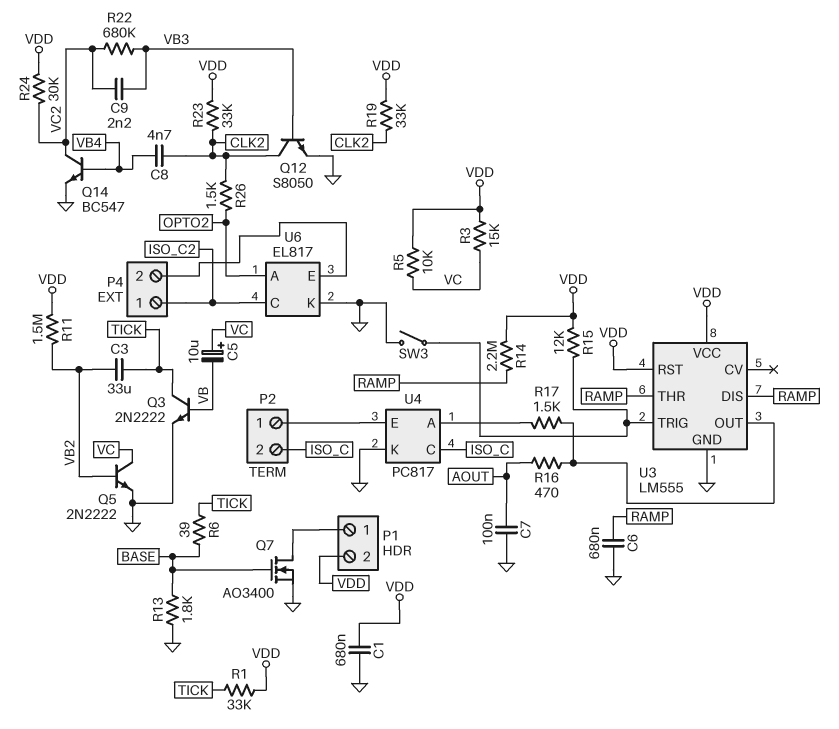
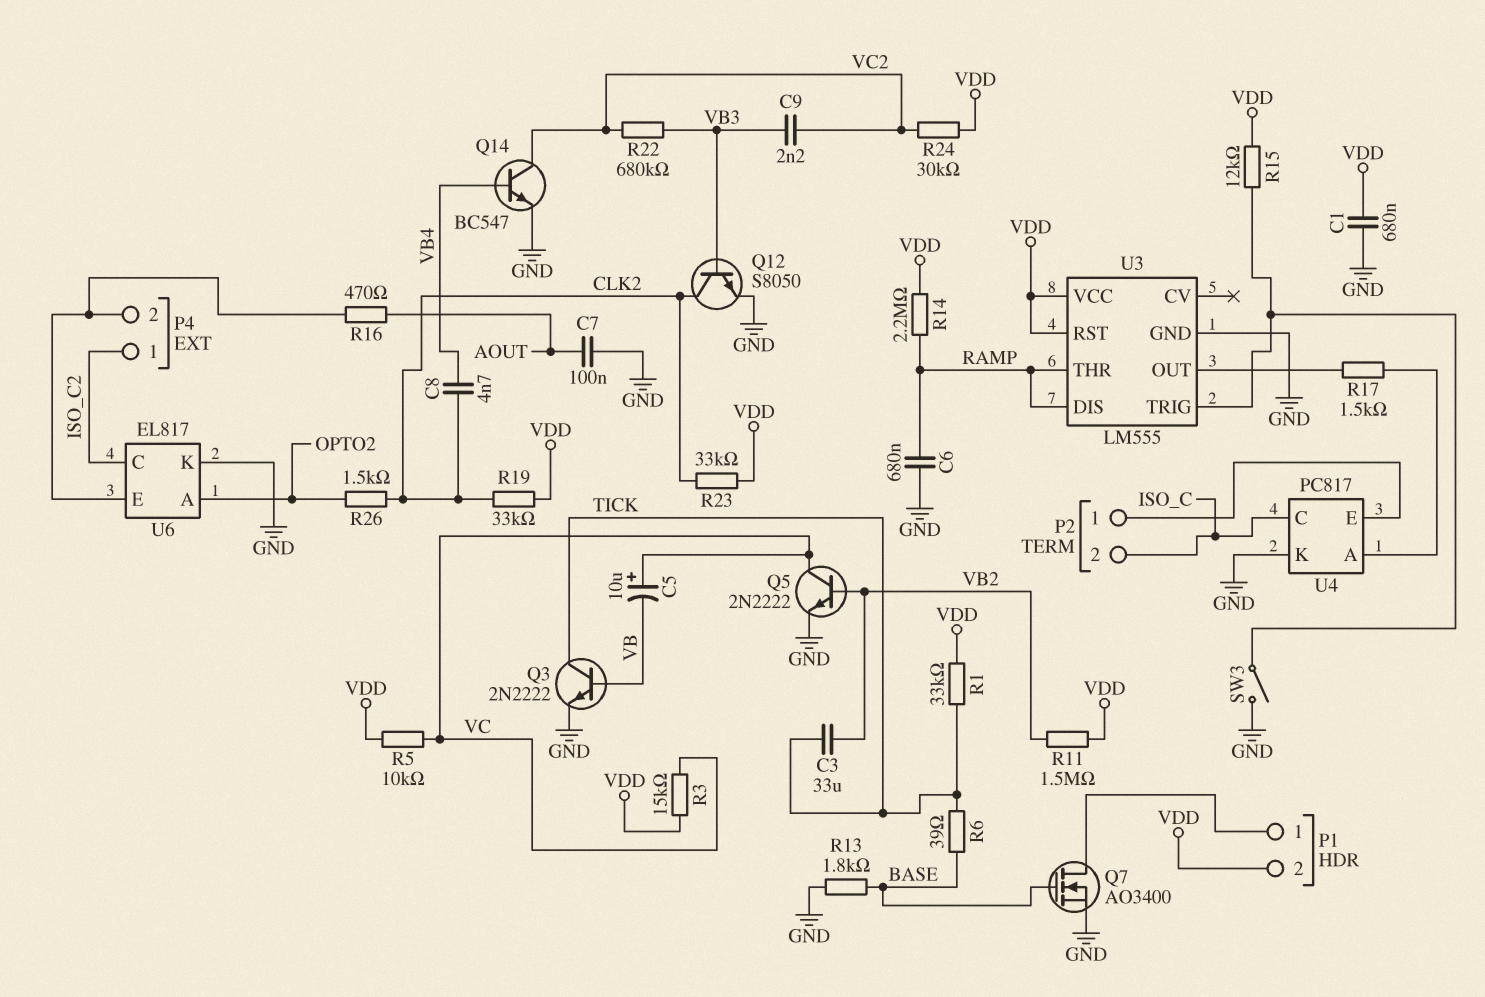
R16: 470 (AOUT, U3/OUT) -> 470 (AOUT, P4/2)

